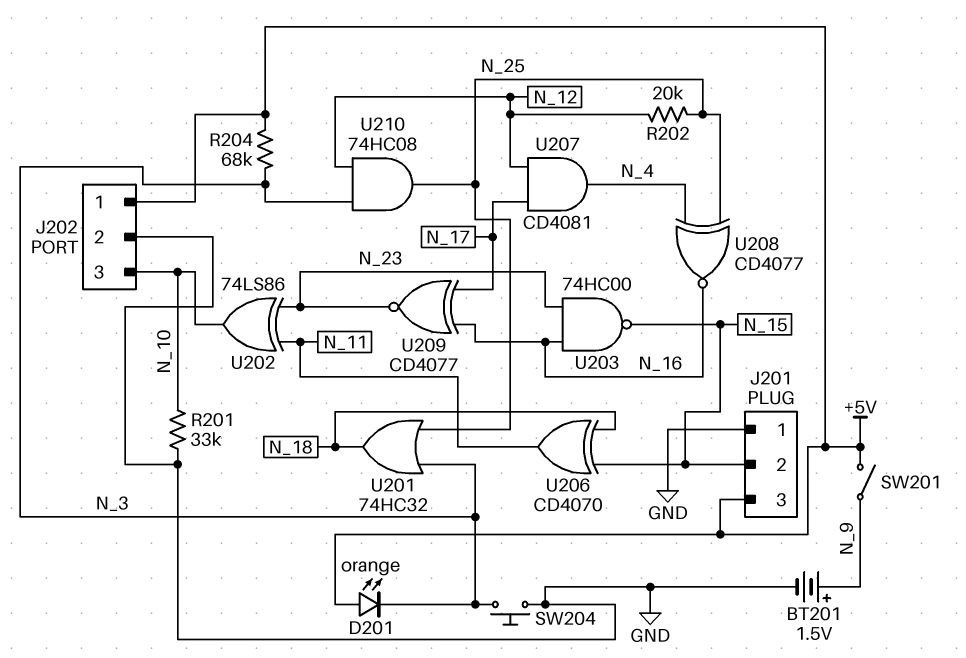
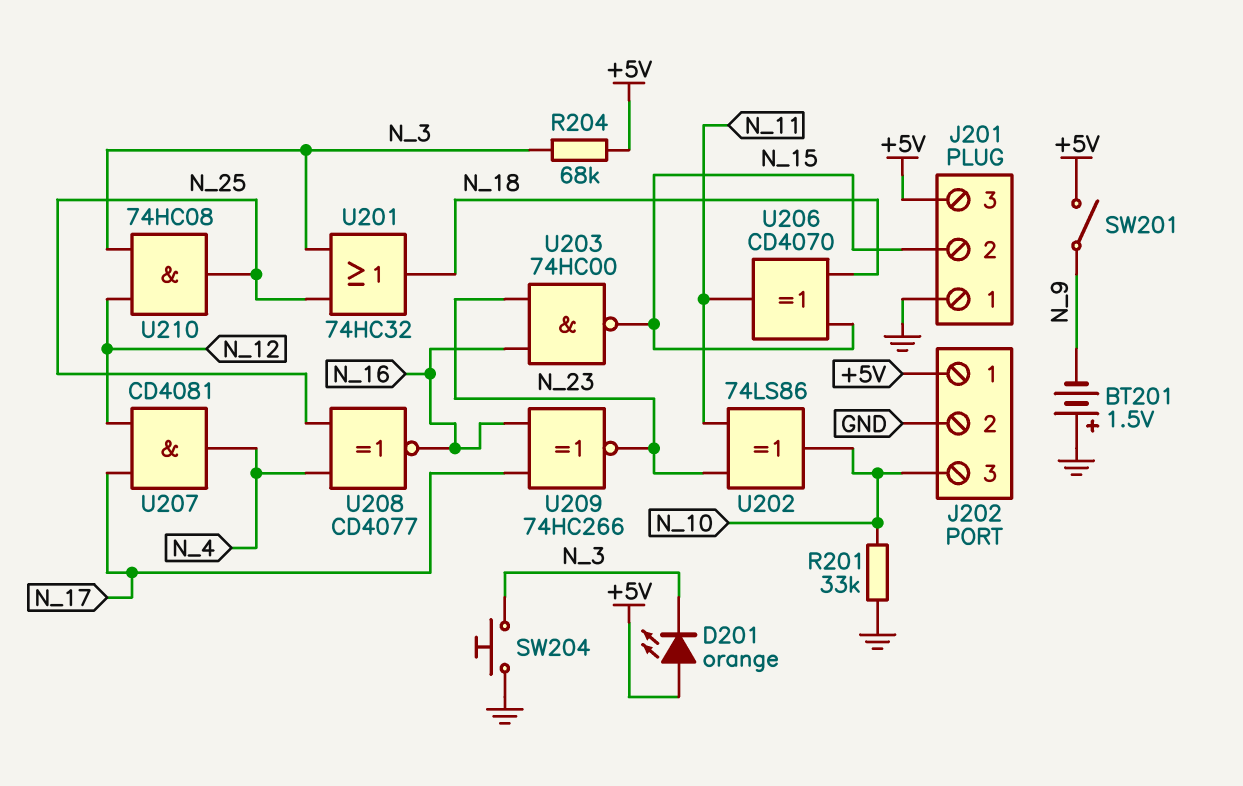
BT201: 1.5V (plus N_9, minus GND) -> 1.5V (plus GND, minus N_9)
R202: 20k (N_12, N_25) -> none
U209: XNOR CD4077 (in N_16, in N_17, out N_23) -> XNOR 74HC266 (in N_16, in N_17, out N_23)

